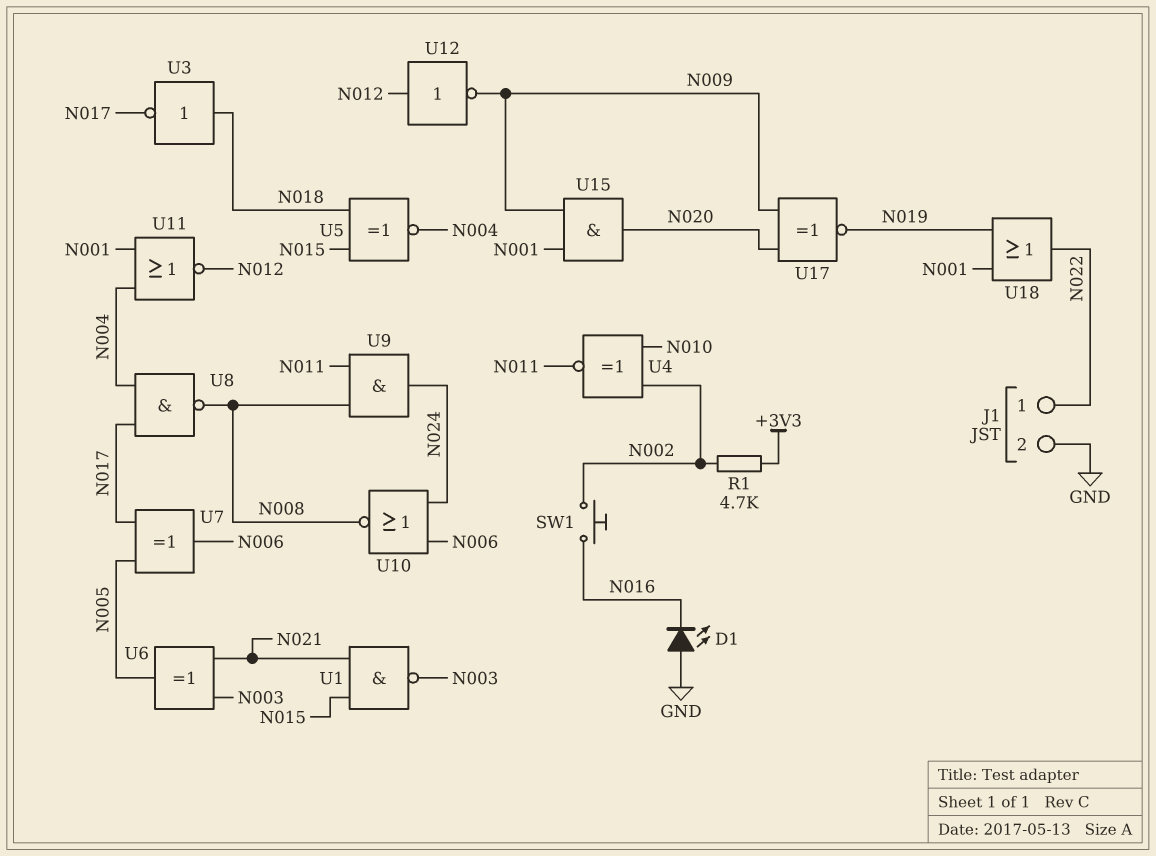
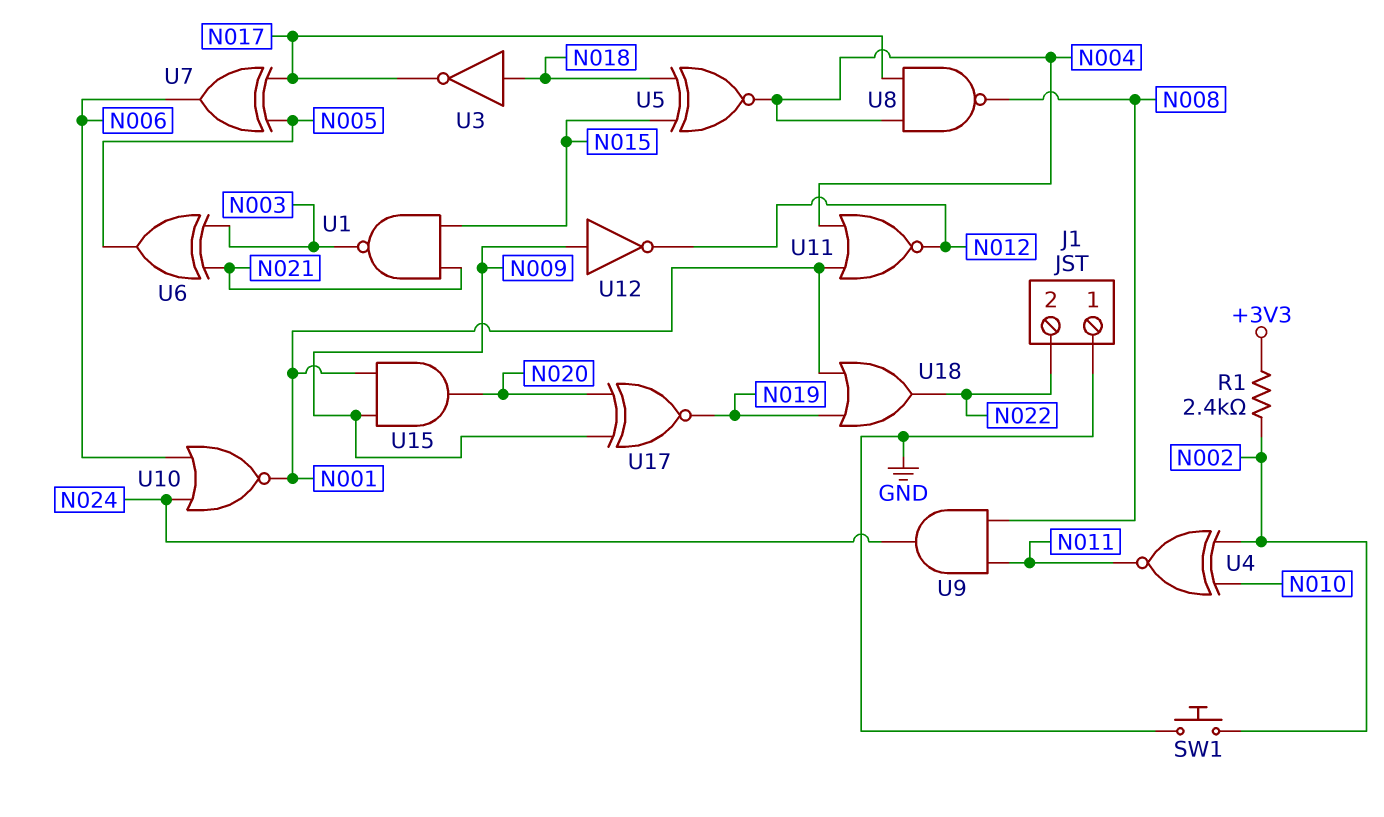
D1: LED (A GND, K N016) -> none
J1 pin 1: N022 -> GND
J1 pin 2: GND -> N022
R1: 4.7k (+3V3, N002) -> 2.4k (+3V3, N002)
SW1: button (N002, N016) -> button (GND, N002)
U10: NOR (in N006, in N024, out N008) -> NOR (in N006, in N024, out N001)
U12: NOT (in N012, out N009) -> NOT (in N009, out N012)

